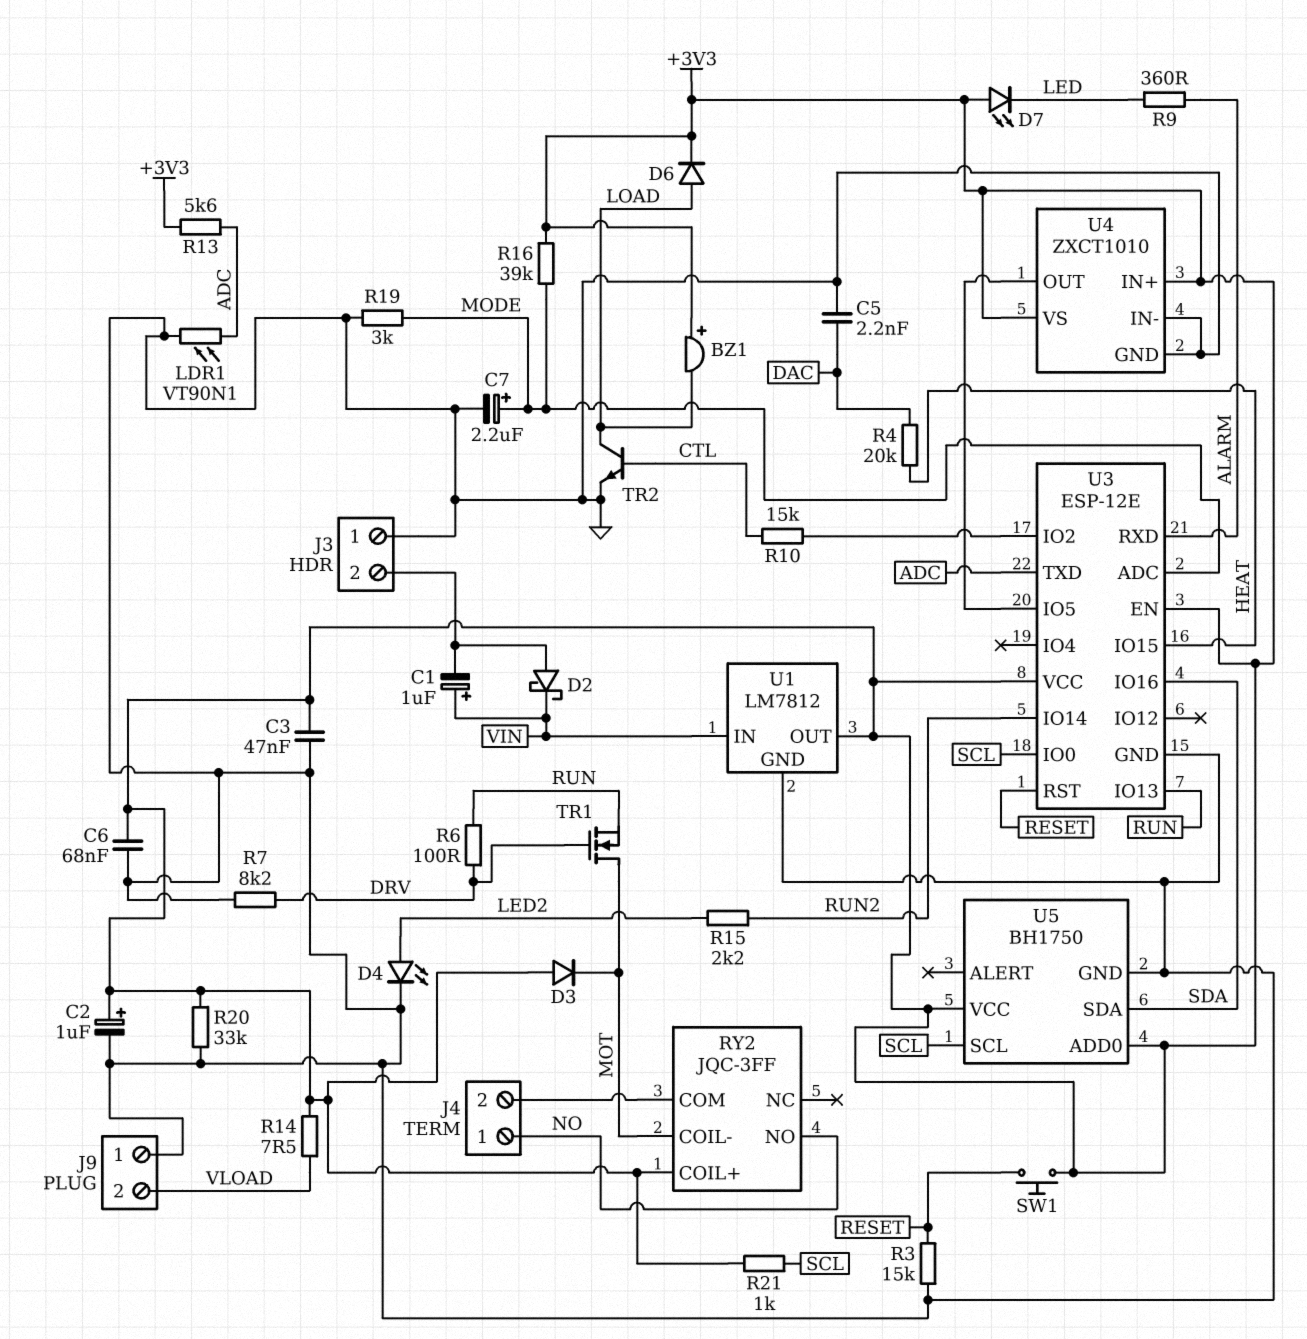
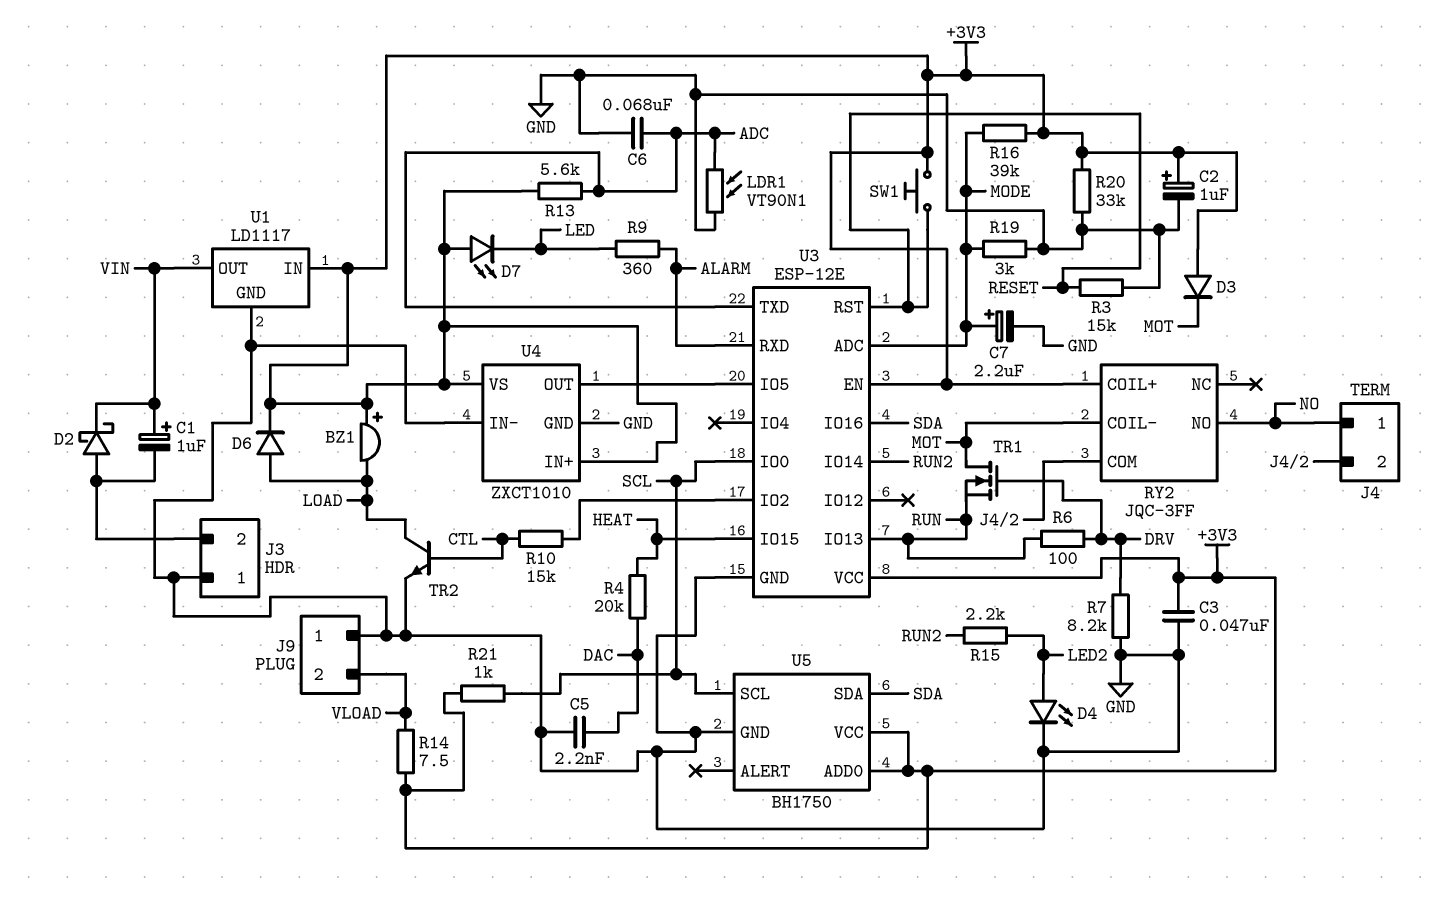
C6: 68nF (+3V3, GND) -> 68nF (ADC, GND)
U1: LM7812 -> LD1117
U1 pin IN: VIN -> +3V3
U1 pin OUT: +3V3 -> VIN

